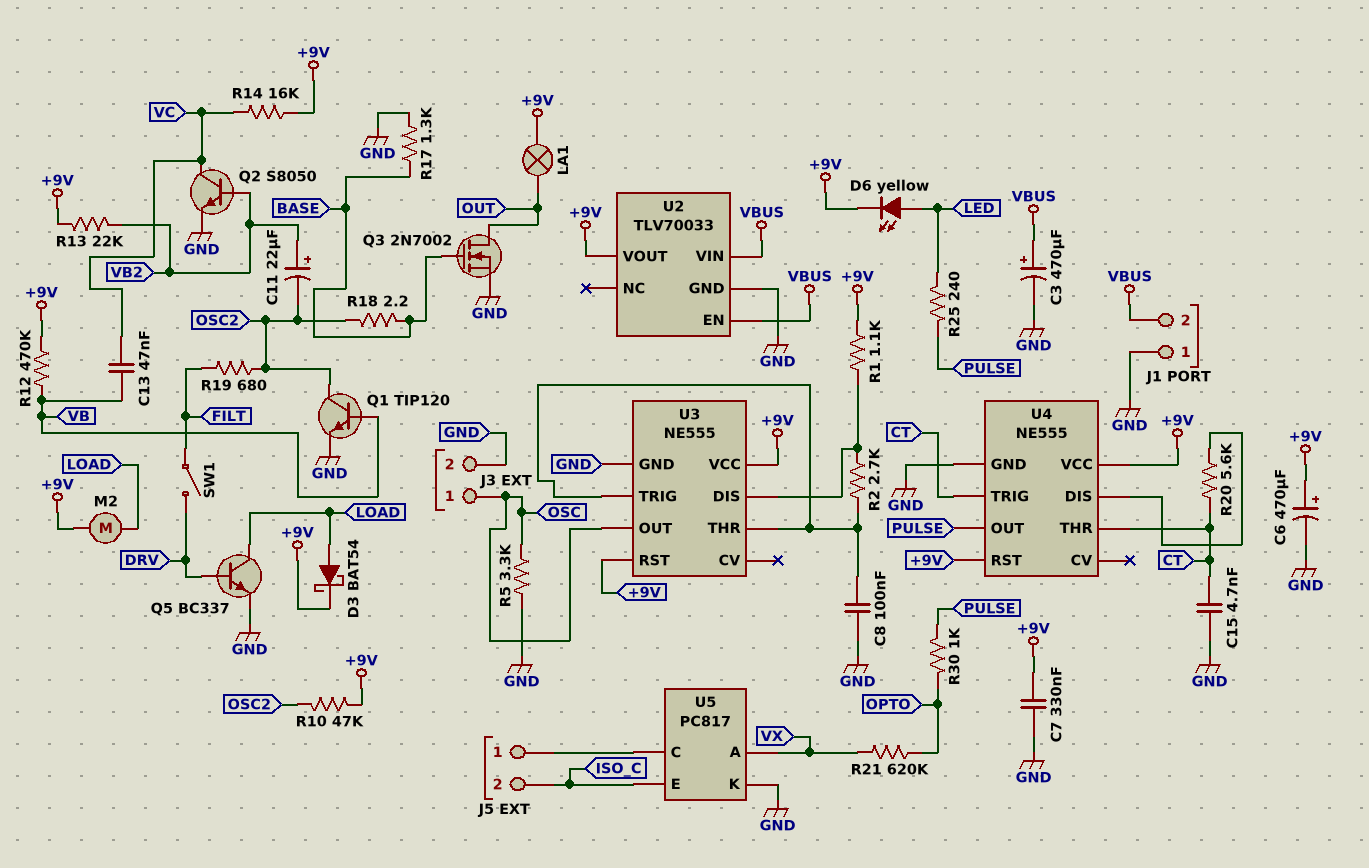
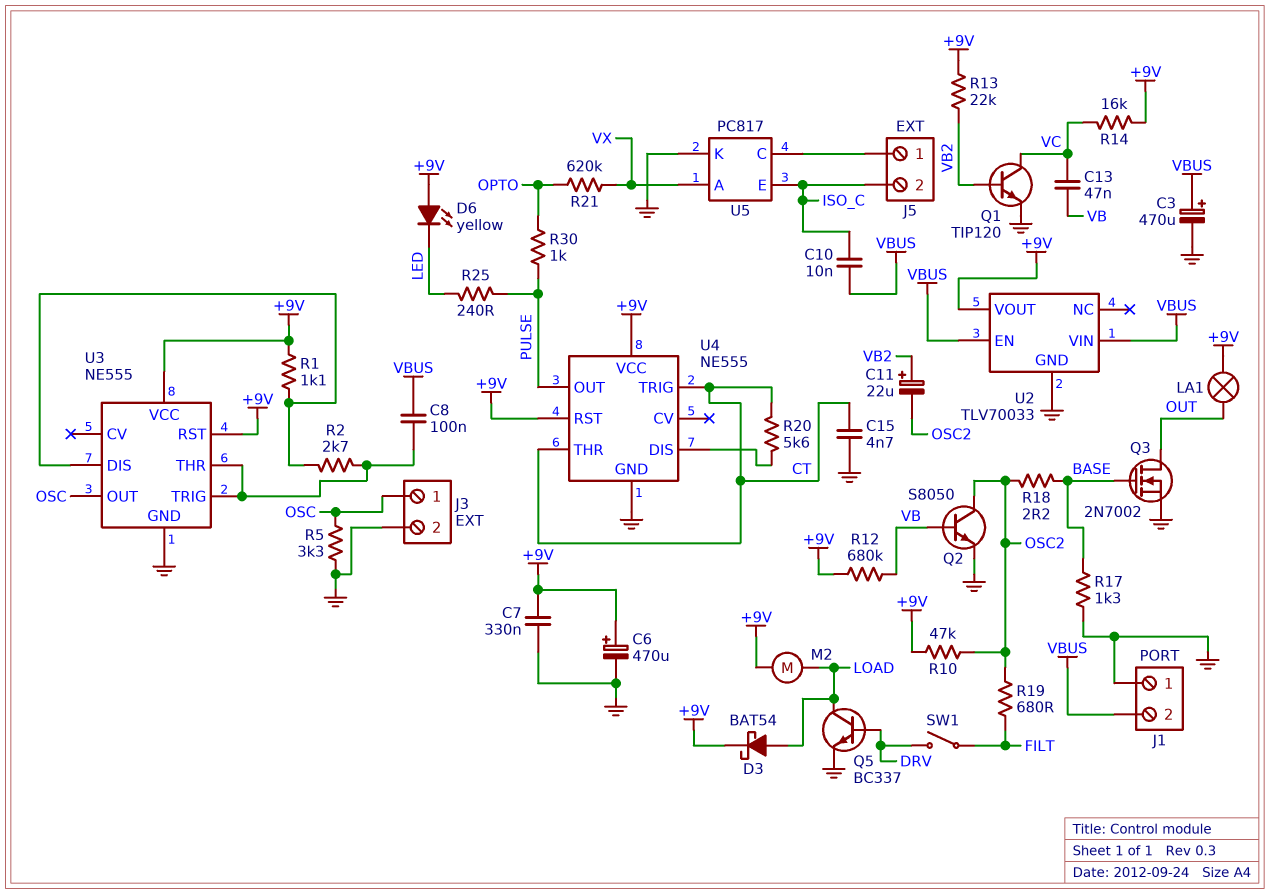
C8: 100nF (GND, U3/THR) -> 100nF (U3/THR, VBUS)
C10: none -> 10nF (ISO_C, VBUS)
D6: LED yellow (A LED, K +9V) -> LED yellow (A +9V, K LED)
Q1: NPN TIP120 (B VB, C OSC2, E GND) -> NPN TIP120 (B VB2, C VC, E GND)
Q2: NPN S8050 (B VB2, C VC, E GND) -> NPN S8050 (B VB, C OSC2, E GND)
R12: 470k (+9V, VB) -> 680k (+9V, VB)

